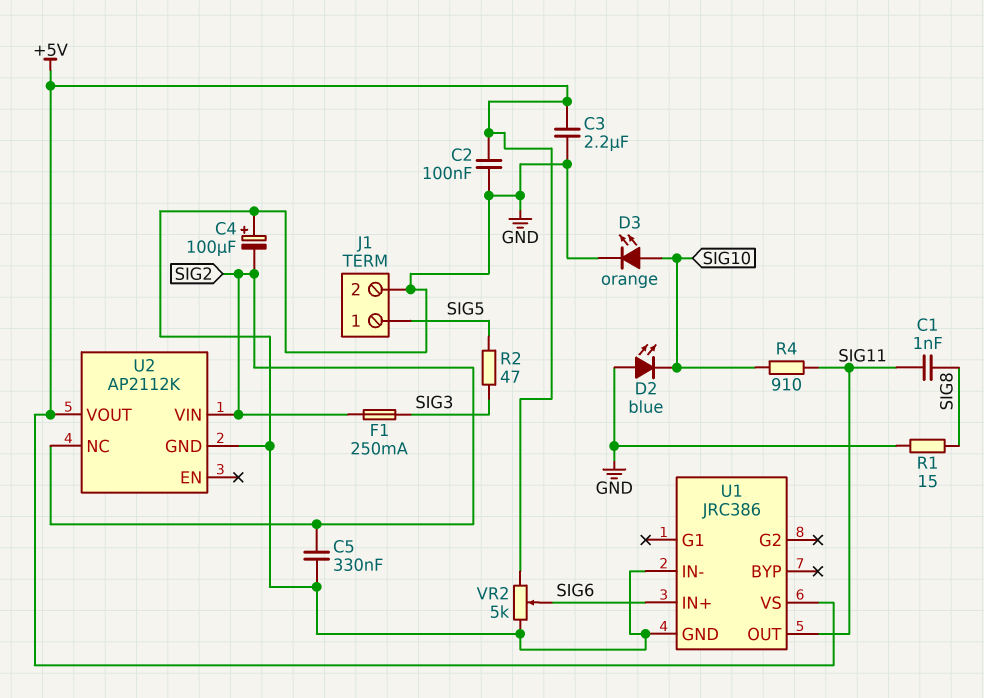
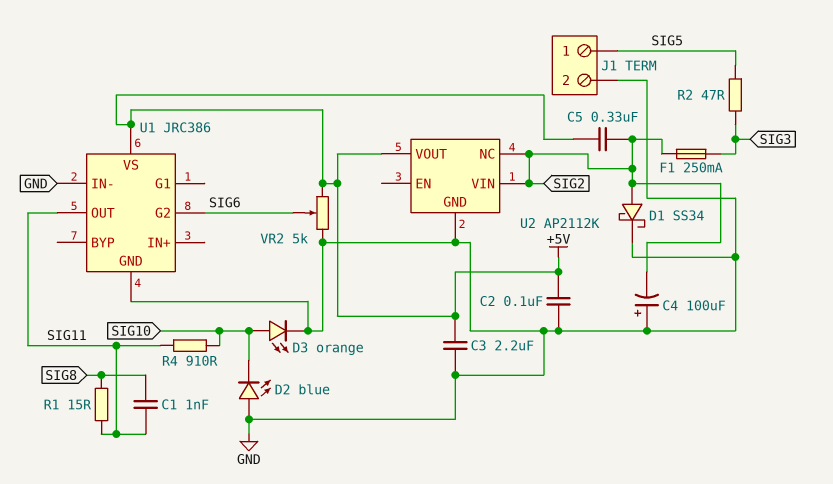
C5: 330nF (GND, SIG2) -> 330nF (+5V, SIG2)
D1: none -> schottky SS34 (A SIG2, K GND)
R1: 15 (GND, SIG8) -> 15 (SIG8, SIG11)
U1 pin G2: none -> SIG6
U1 pin IN+: SIG6 -> none

